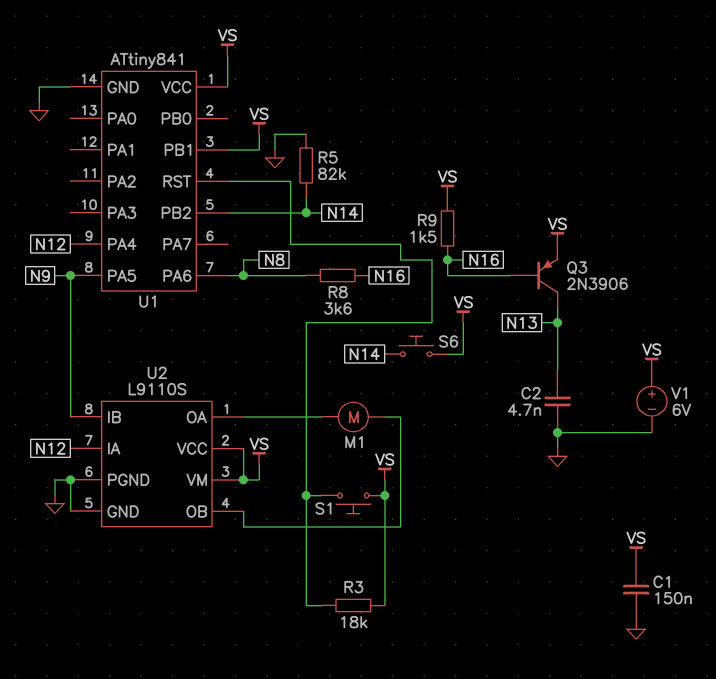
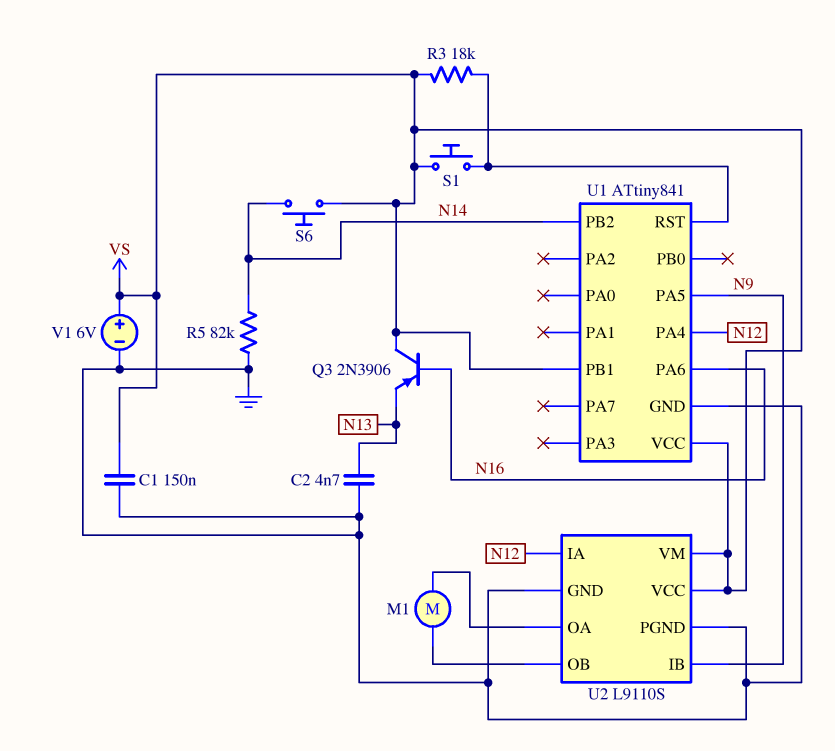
Q3: PNP 2N3906 (B N16, C N13, E VS) -> PNP 2N3906 (B N16, C VS, E N13)
R8: 3.6k (N8, N16) -> none
R9: 1.5k (N16, VS) -> none
U1 pin PA6: N8 -> N16

